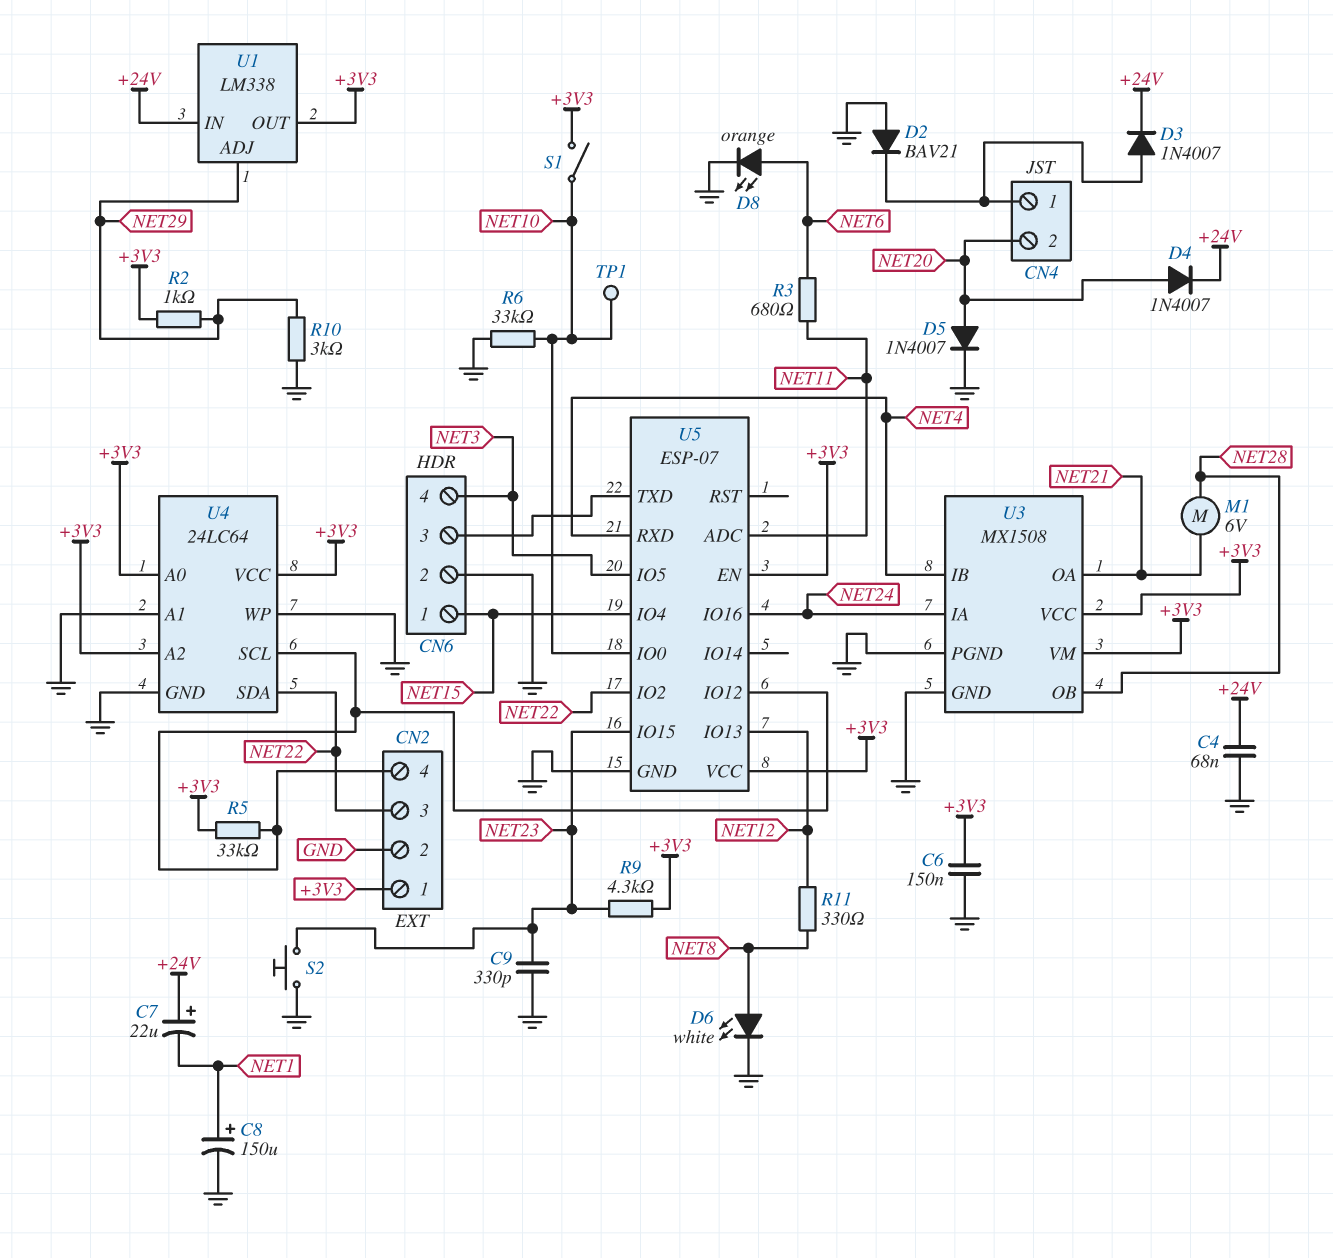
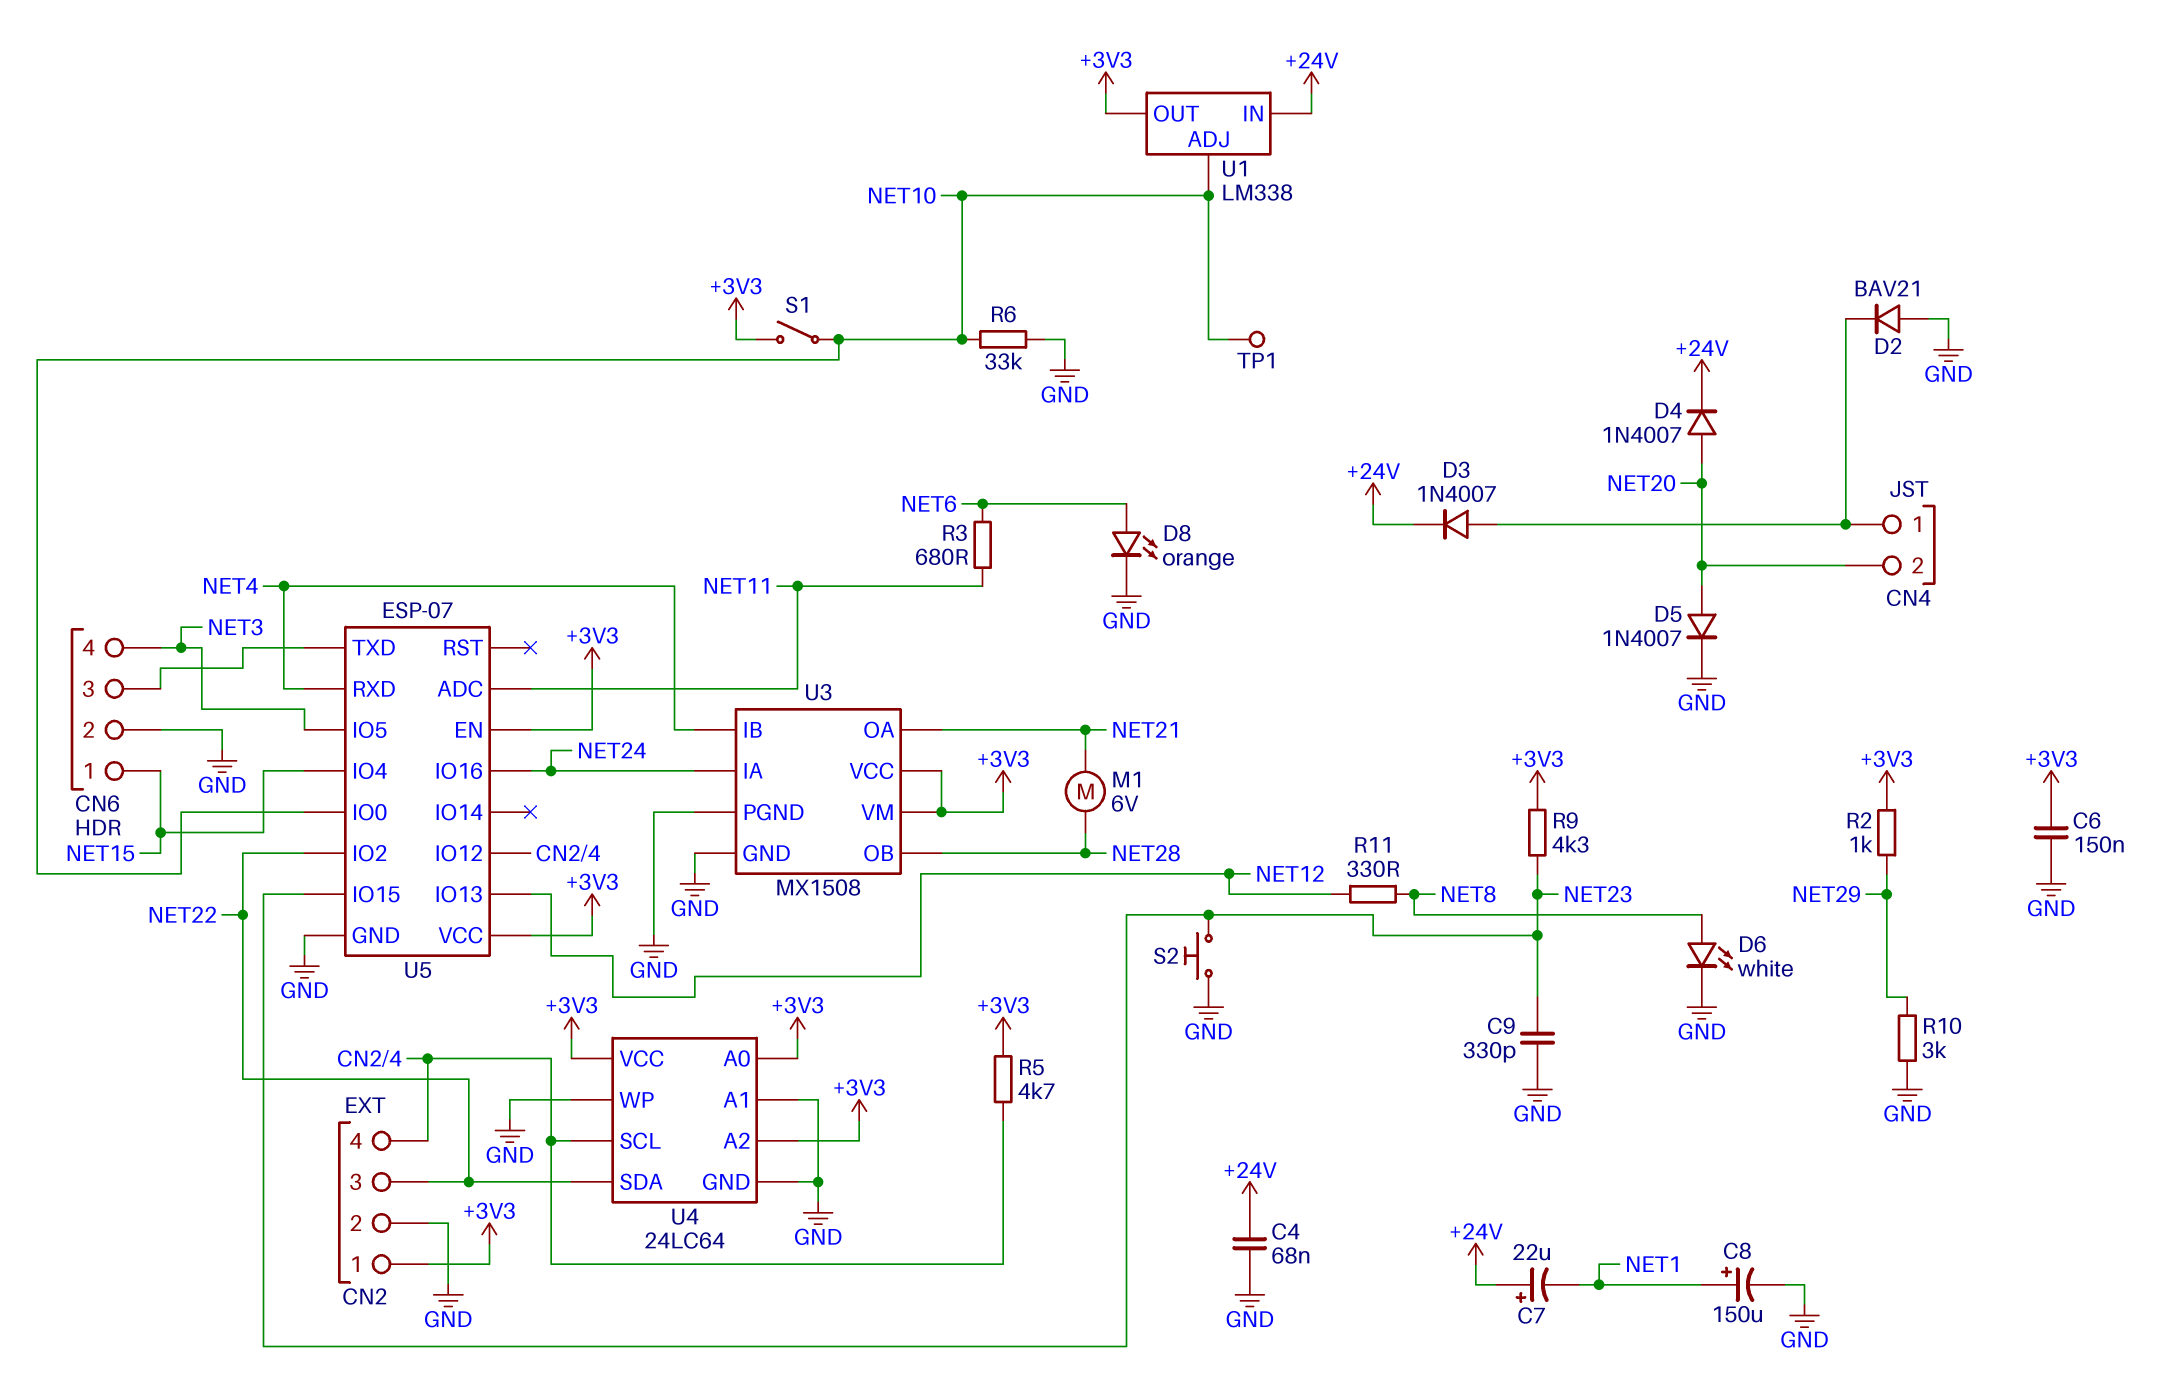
R5: 33k (+3V3, CN2/4) -> 4.7k (+3V3, CN2/4)
U1 pin ADJ: NET29 -> NET10

